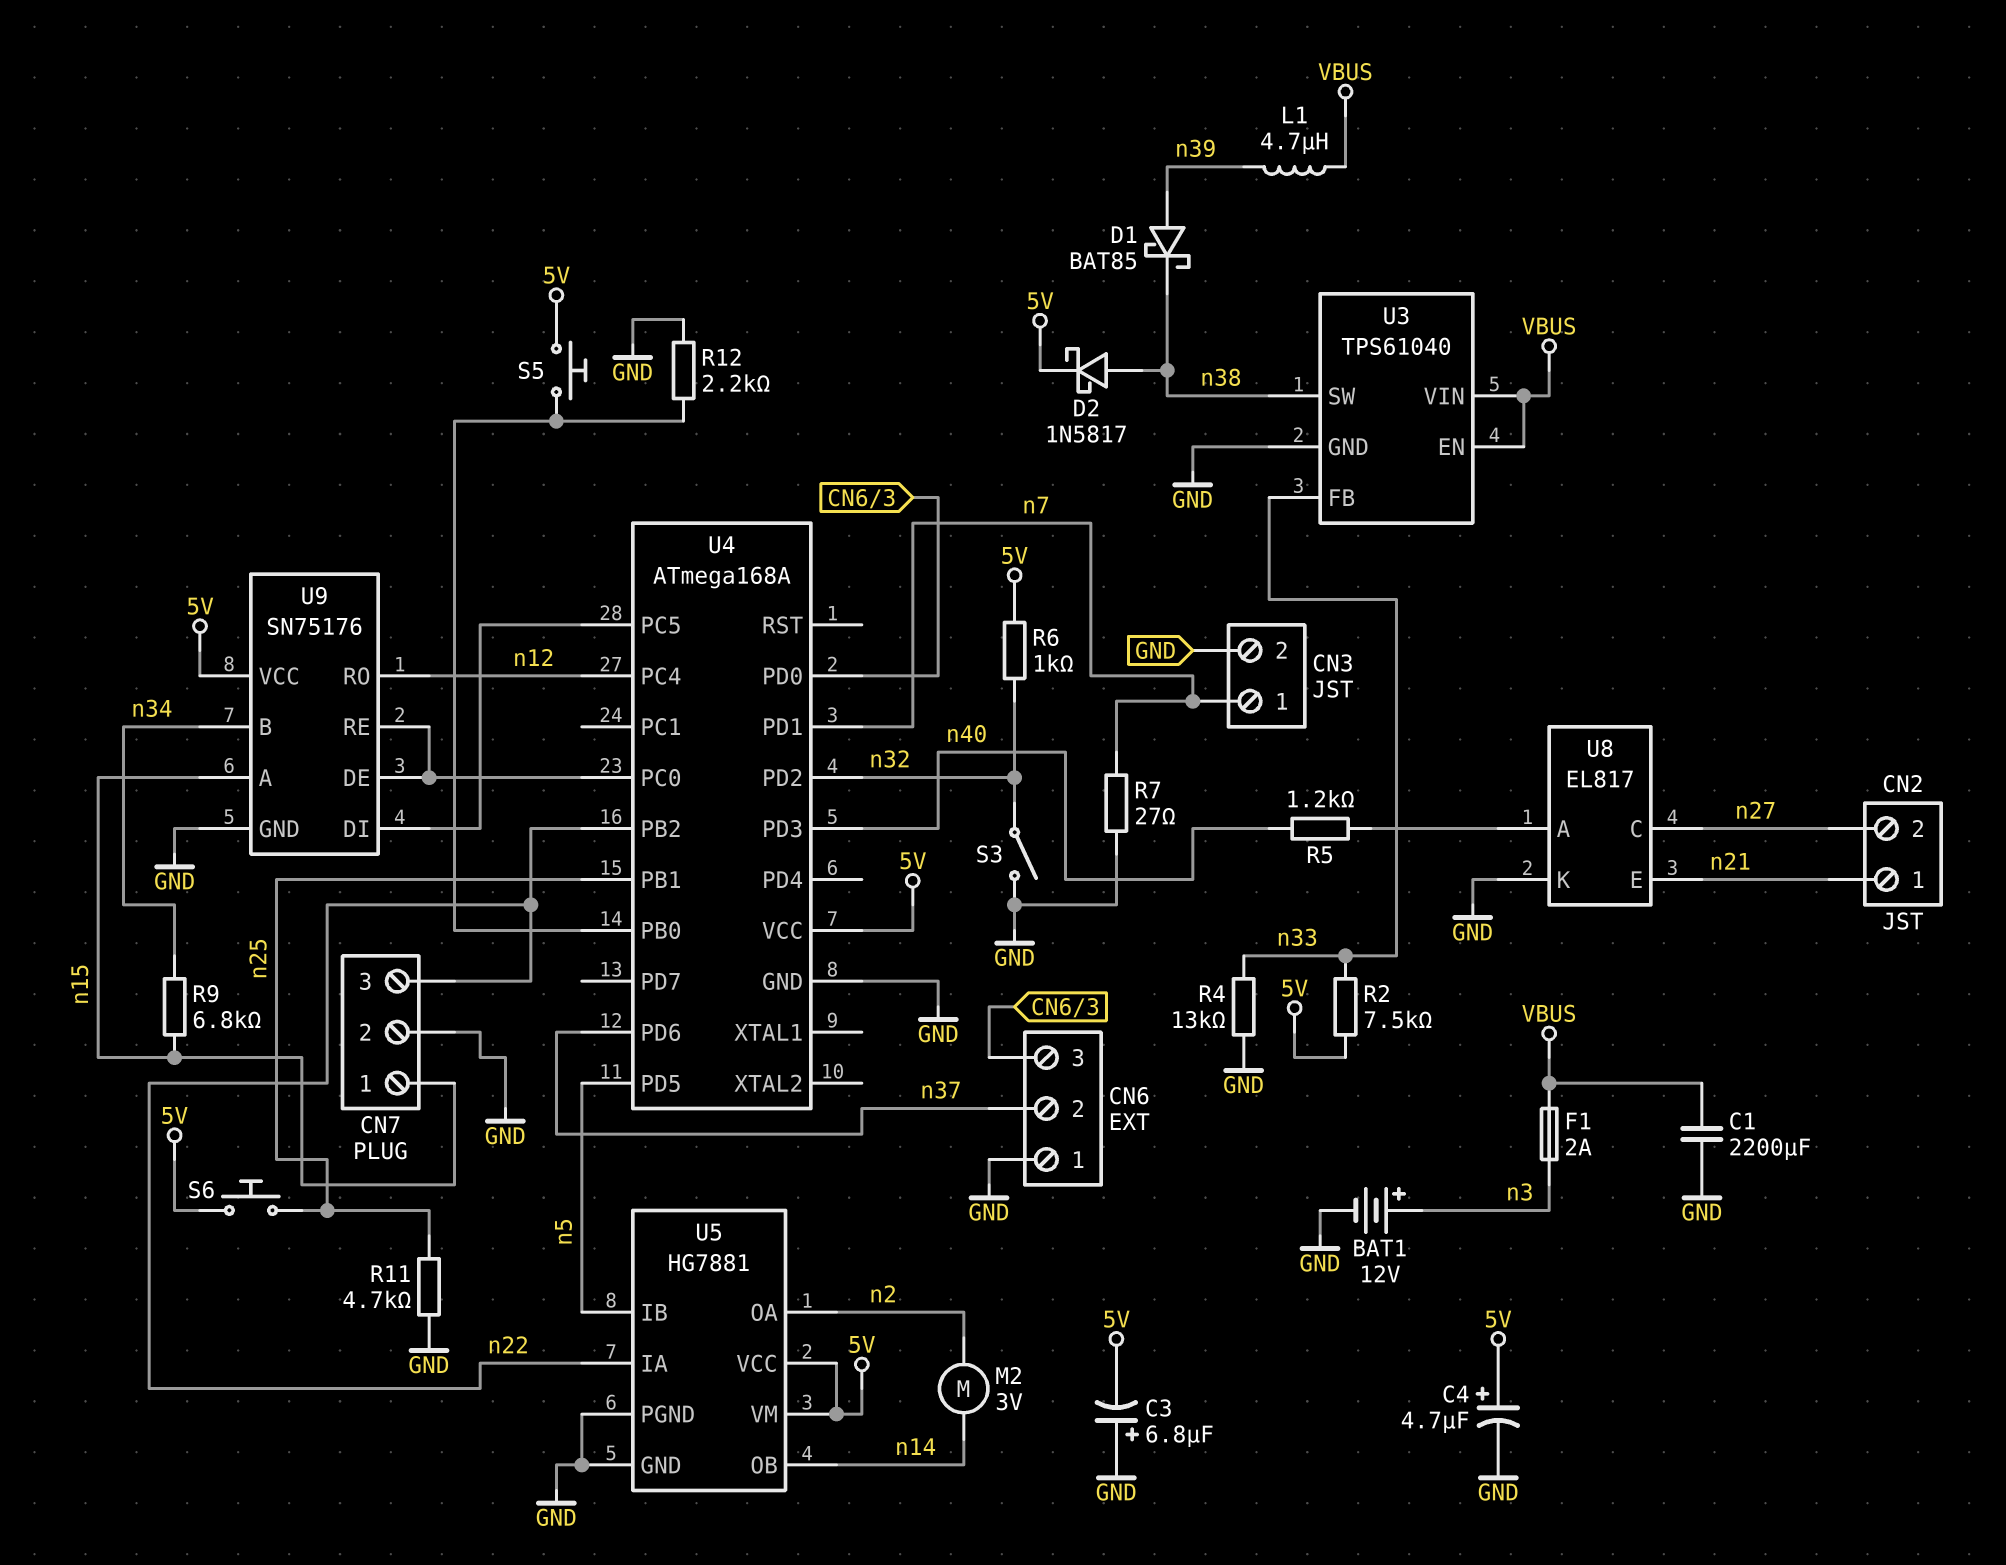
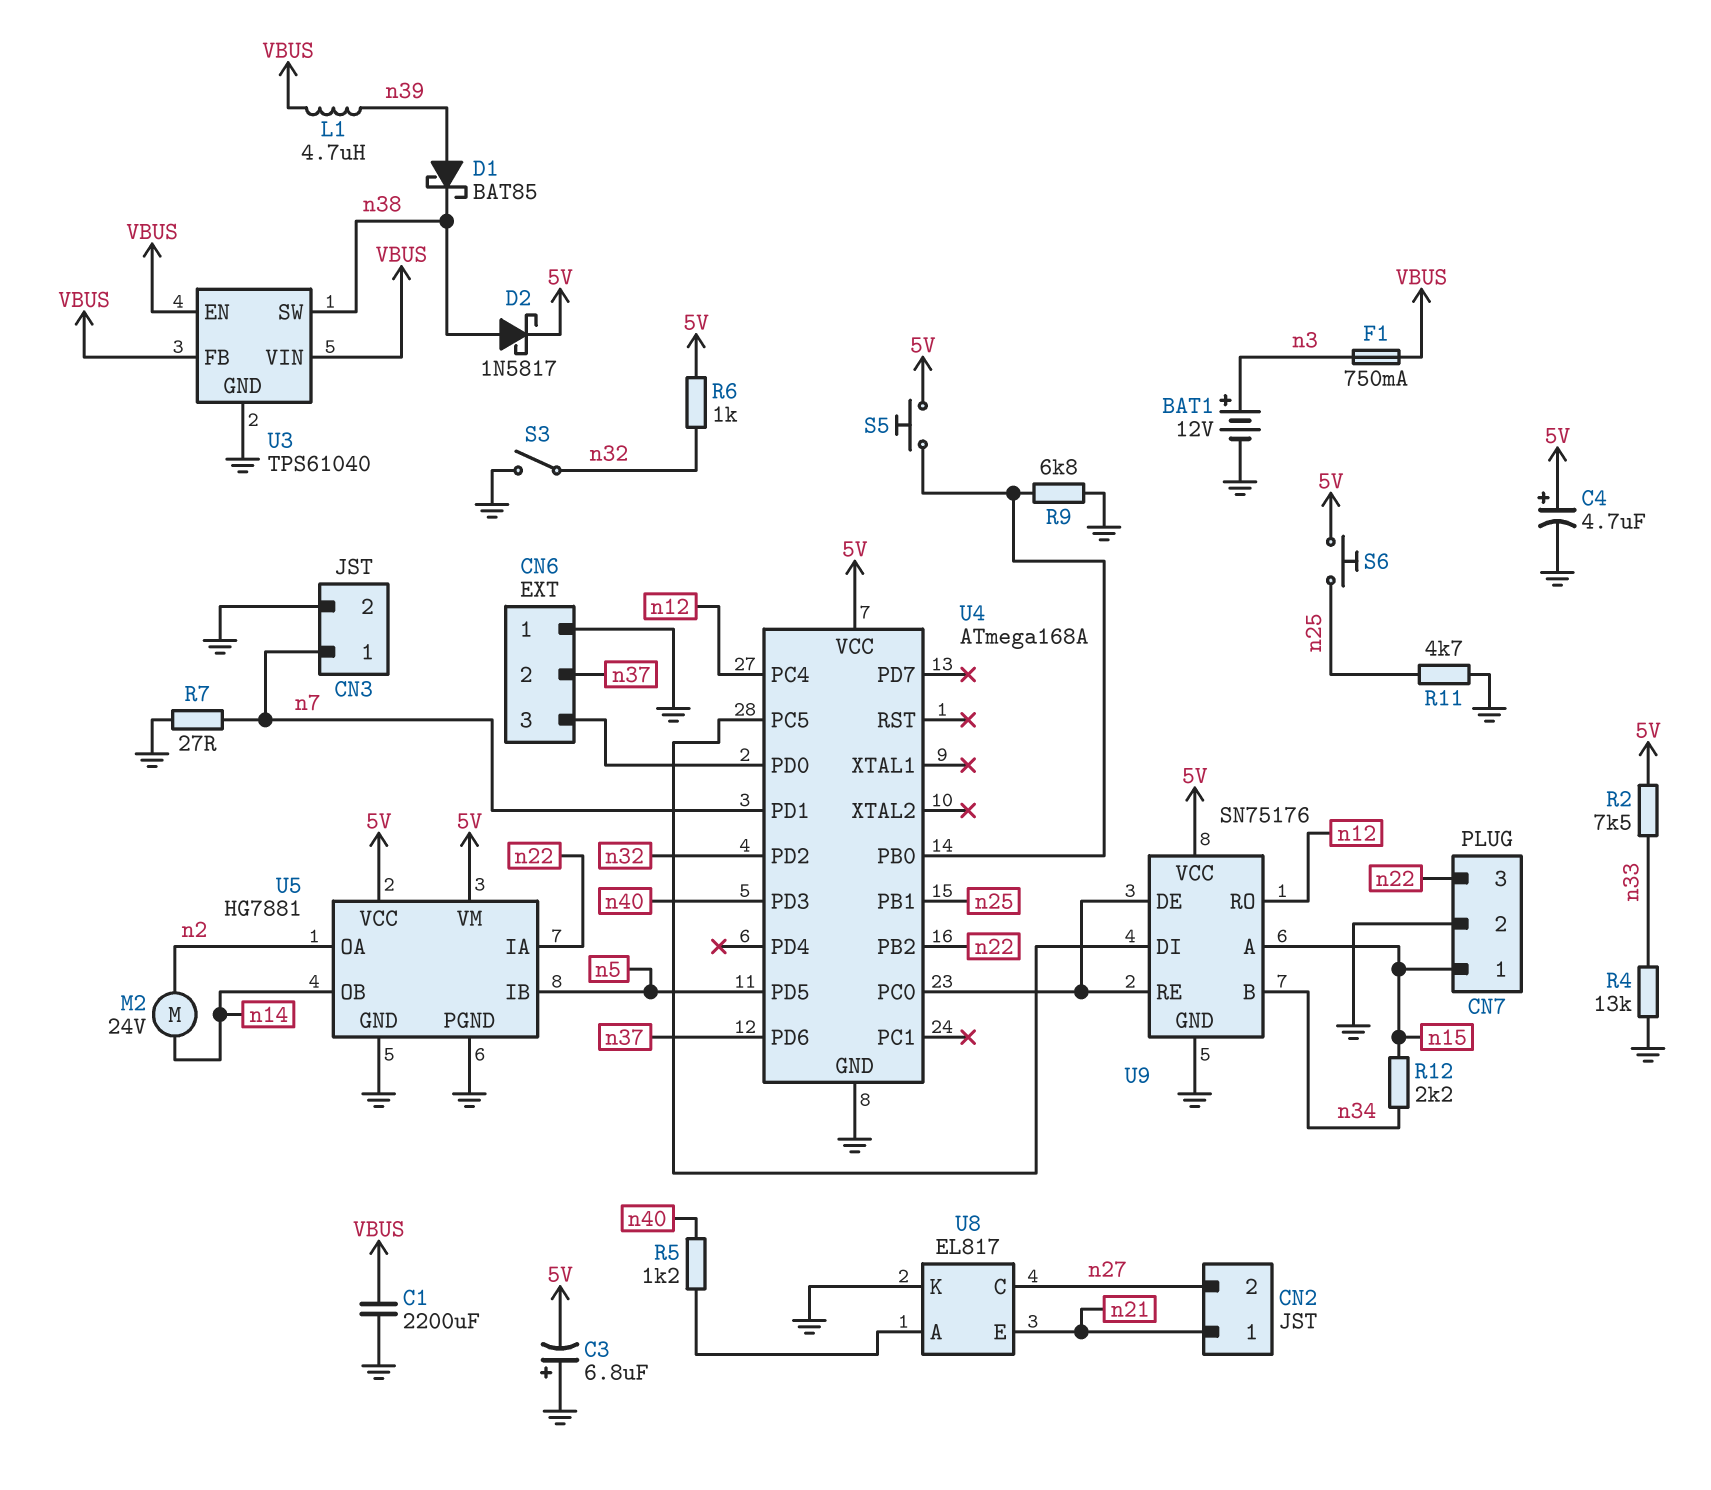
F1: 2A (VBUS, n3) -> 750mA (VBUS, n3)
M2: motor 3V (n2, n14) -> motor 24V (n2, n14)
R9: 6.8k (n15, n34) -> 6.8k (GND, U4/PB0)
R12: 2.2k (GND, U4/PB0) -> 2.2k (n15, n34)
U3 pin FB: n33 -> VBUS

